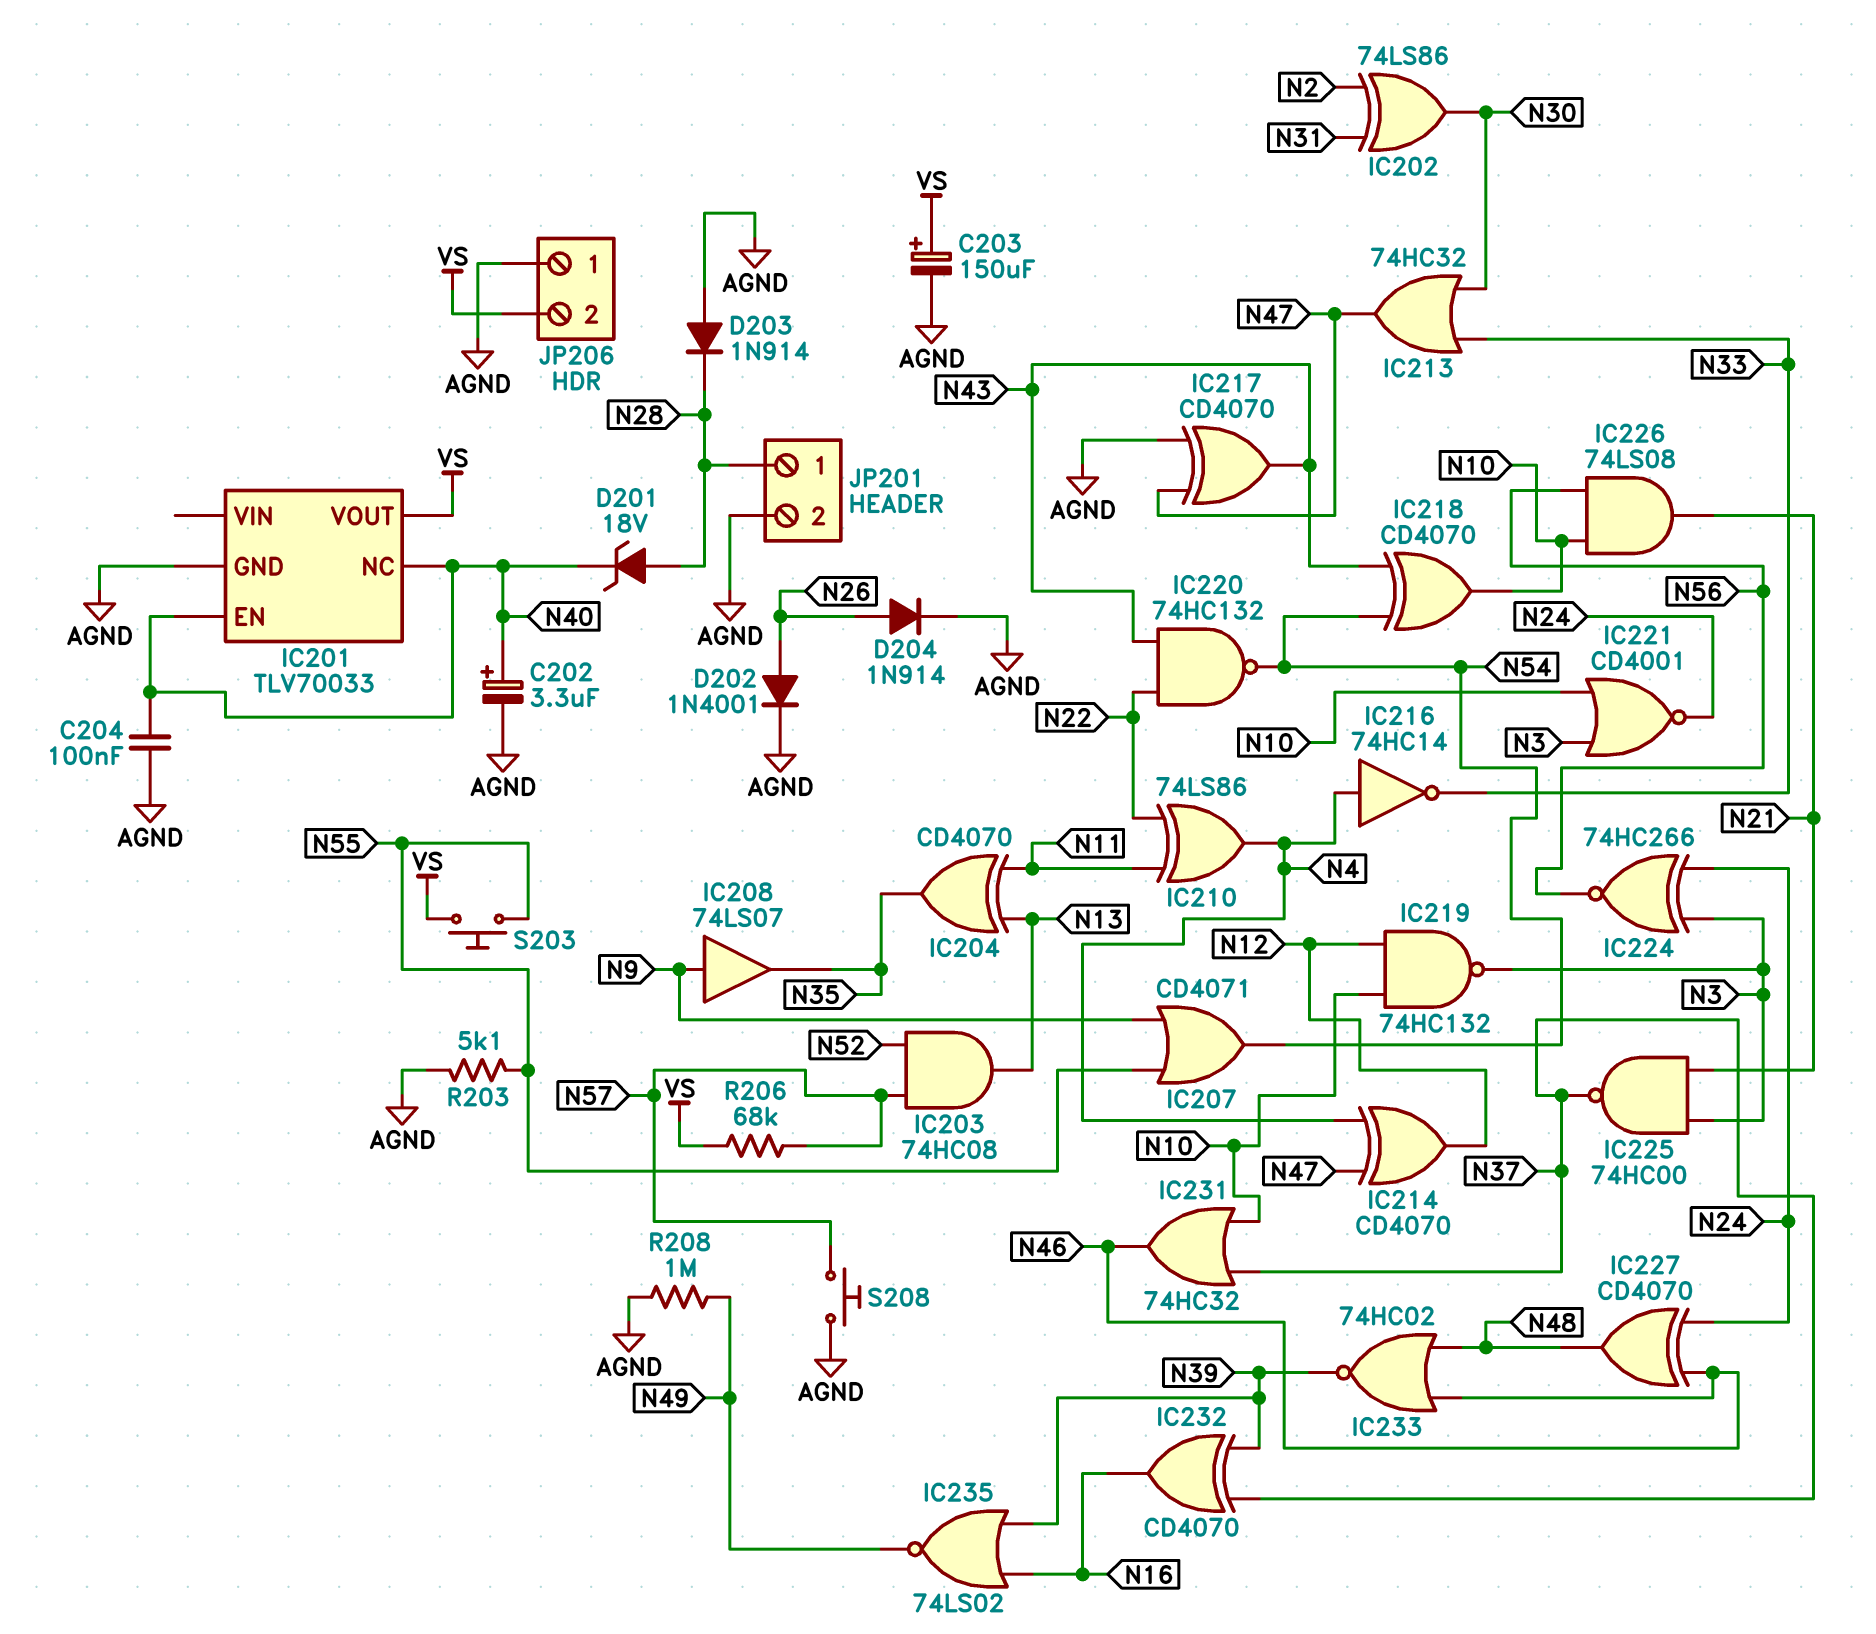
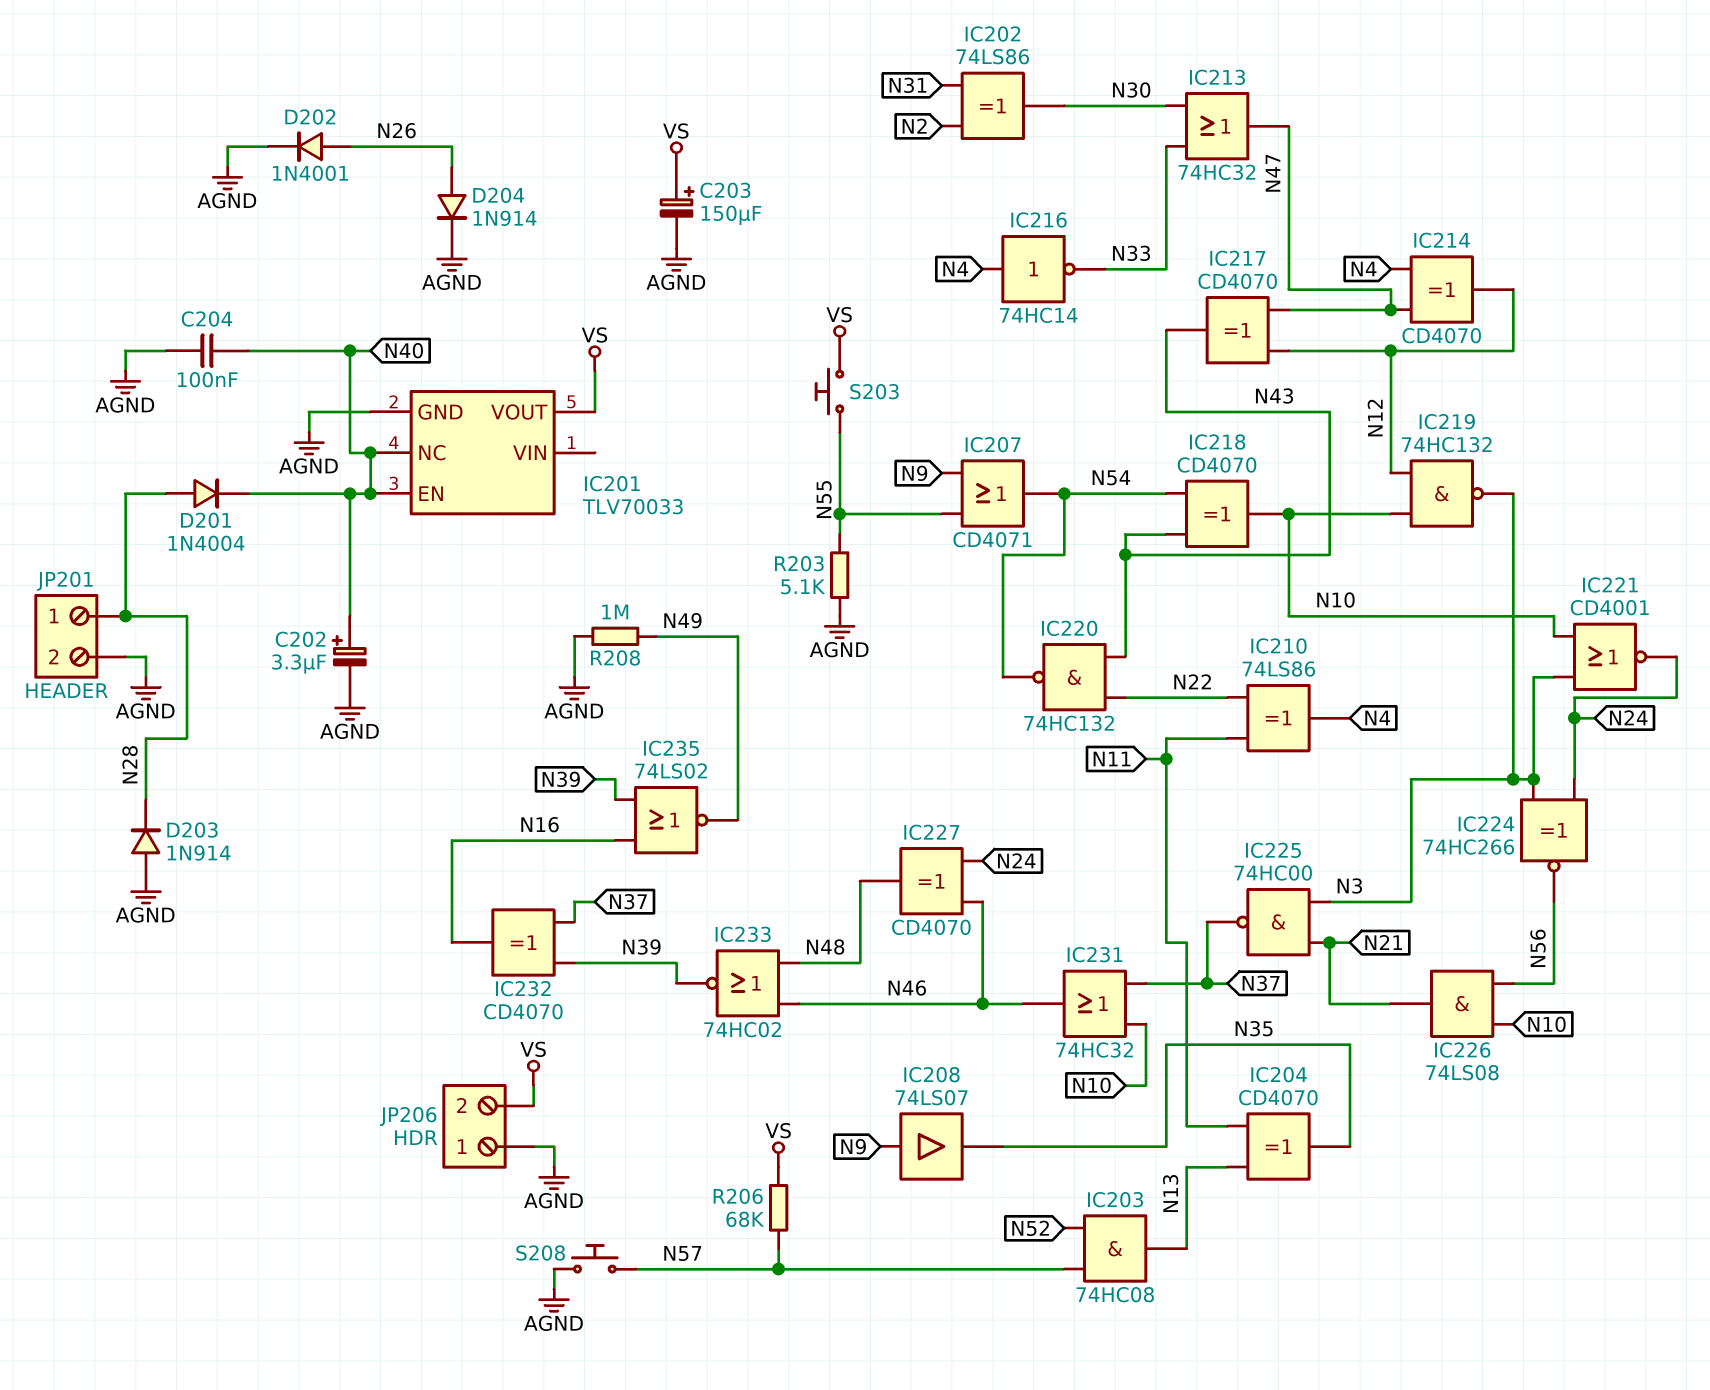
D201: zener 18V (A N28, K N40) -> diode 1N4004 (A N28, K N40)
IC217: XOR CD4070 (in AGND, in N47, out N43) -> XOR CD4070 (in N12, in N47, out N43)

